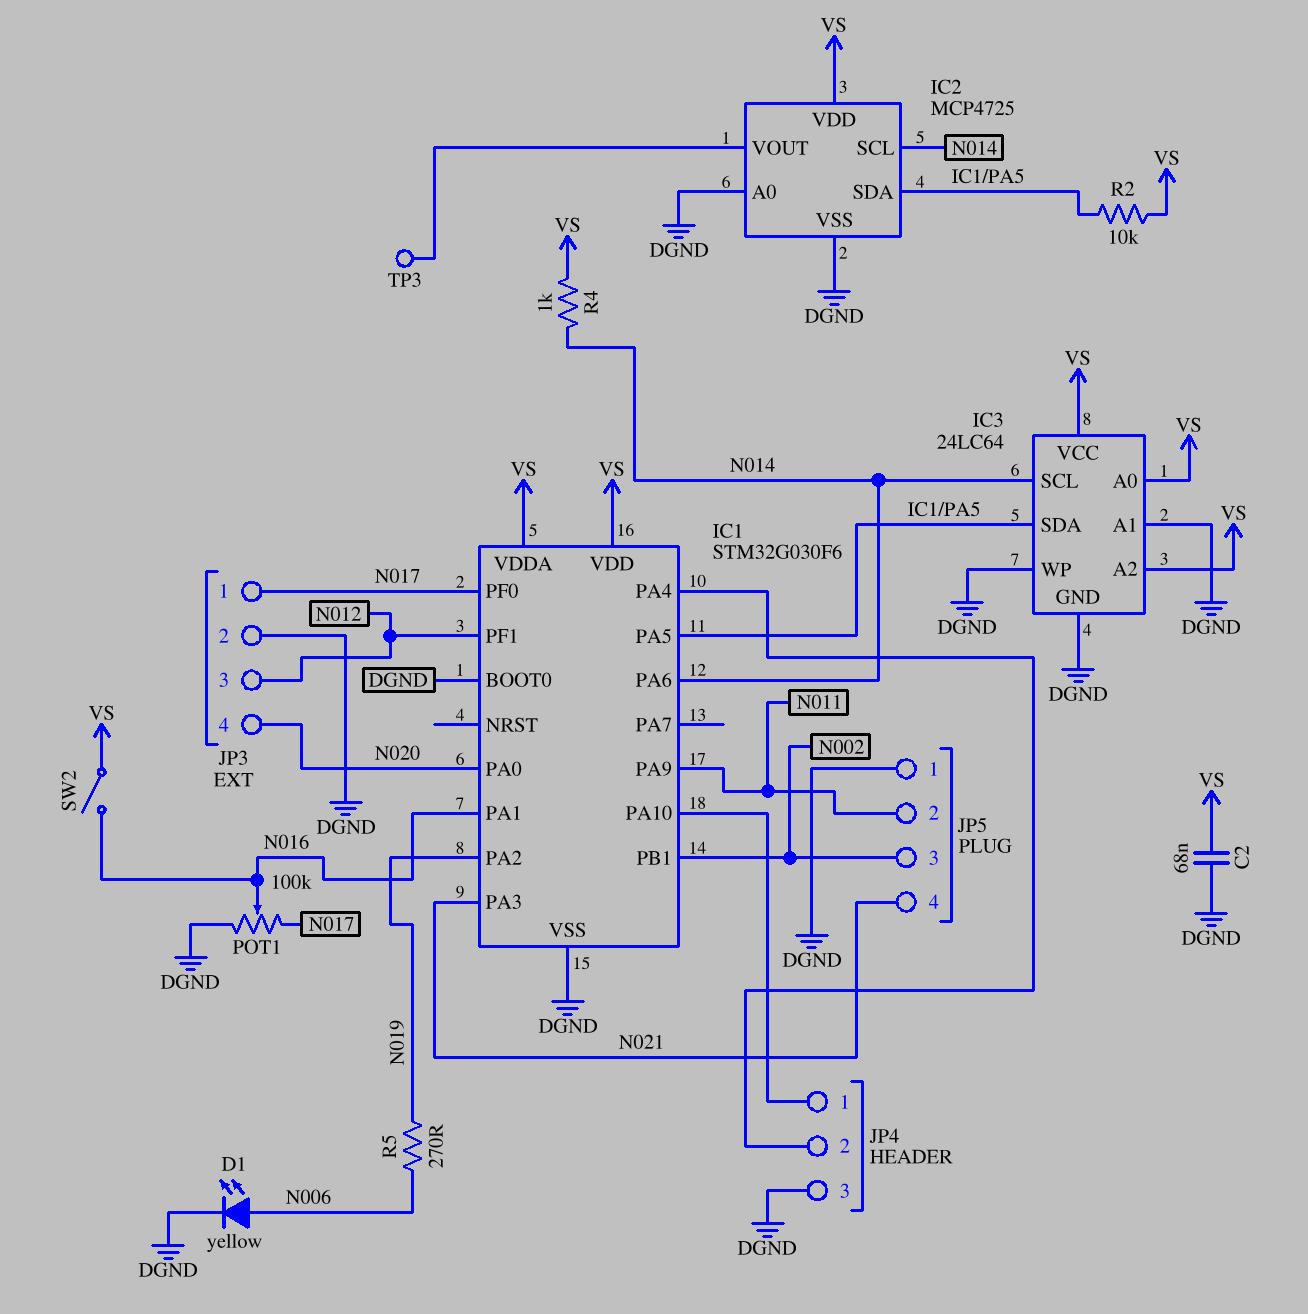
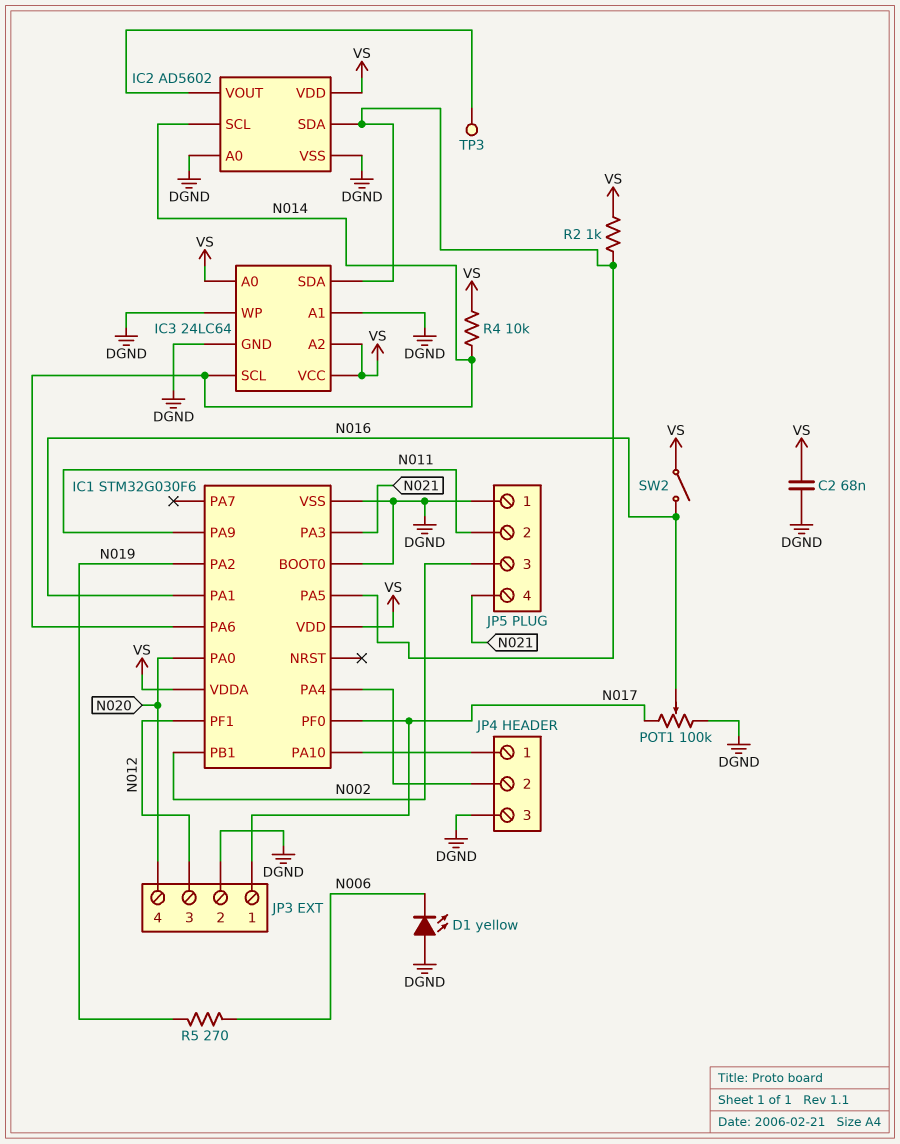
D1: LED yellow (A N006, K DGND) -> LED yellow (A DGND, K N006)
IC2: MCP4725 -> AD5602
R2: 10k (IC1/PA5, VS) -> 1k (IC1/PA5, VS)
R4: 1k (N014, VS) -> 10k (N014, VS)

